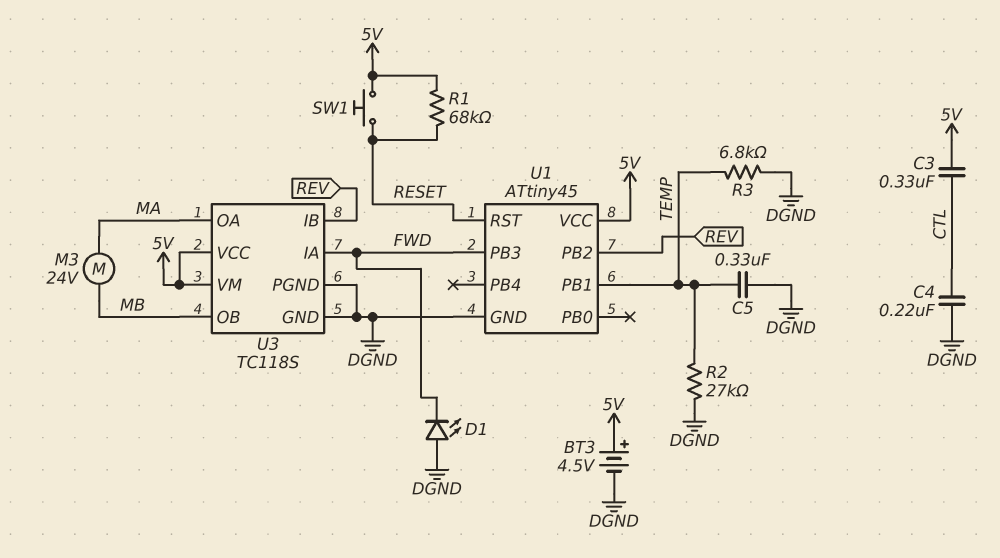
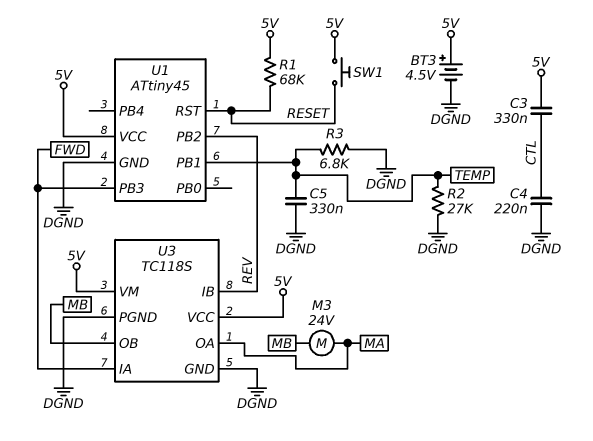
D1: LED (A DGND, K FWD) -> none

